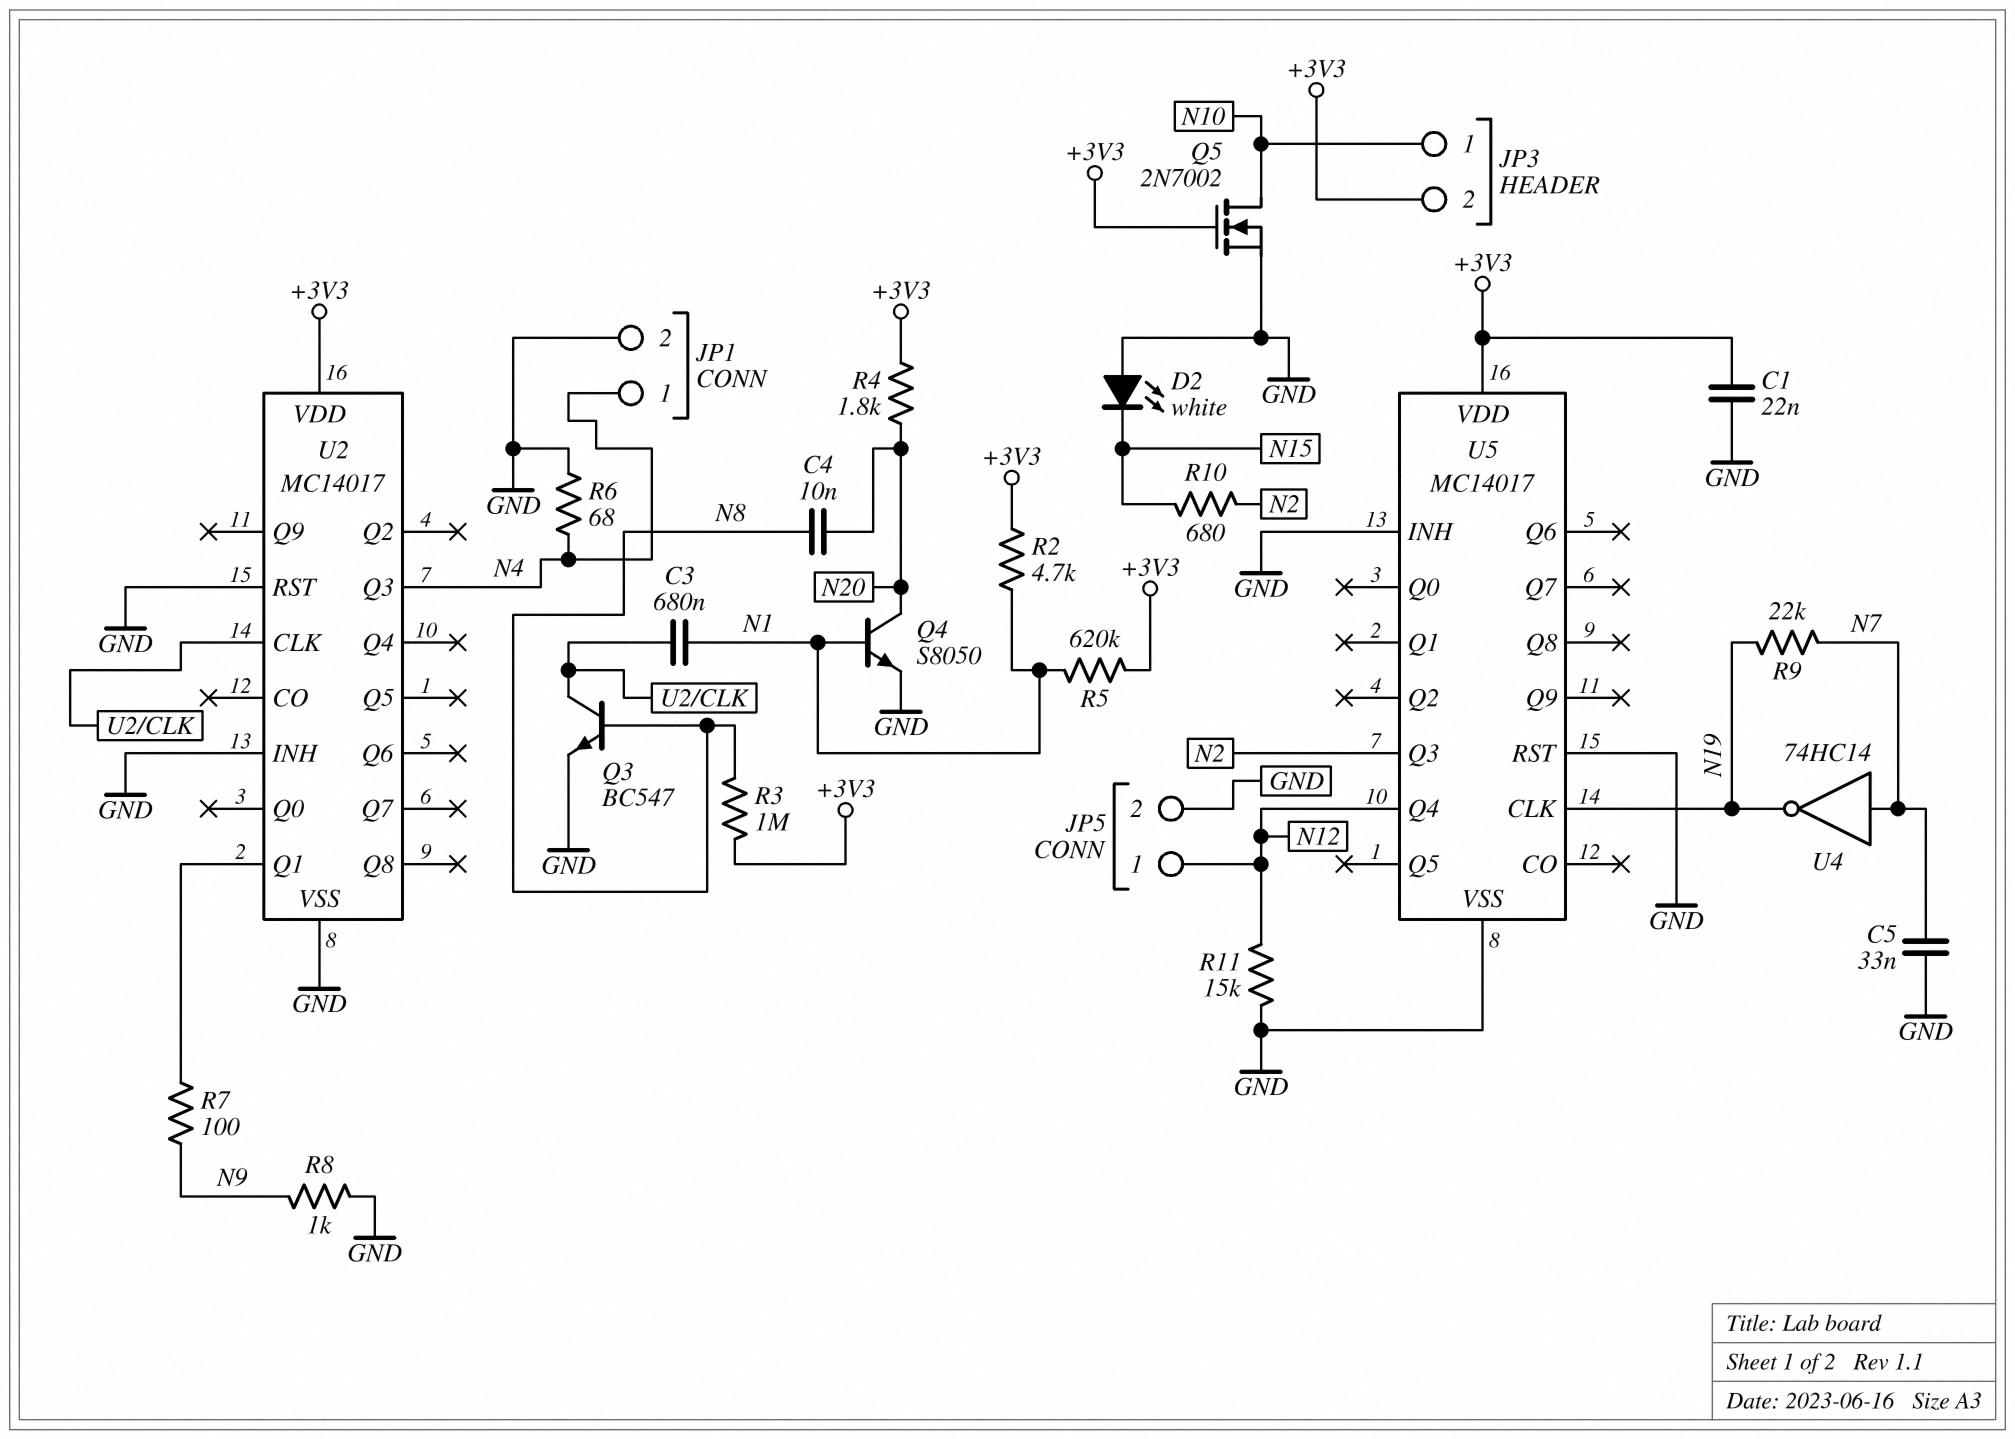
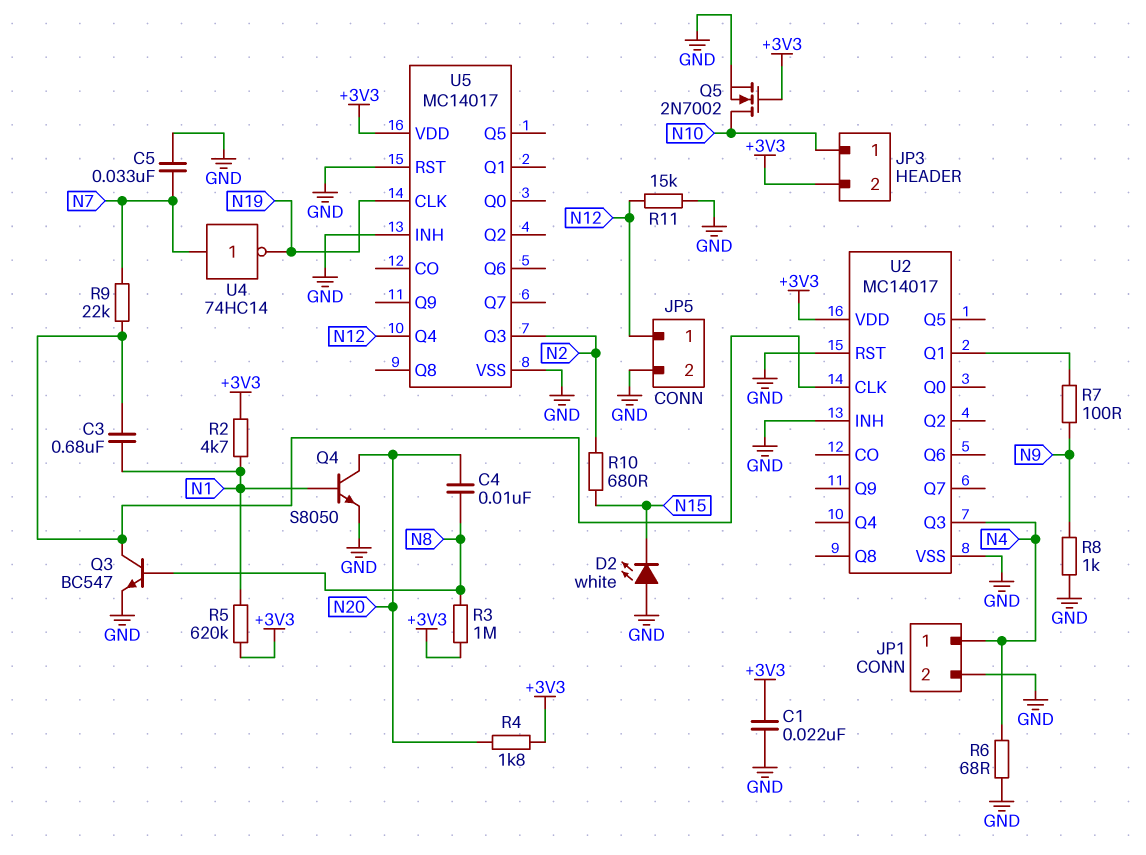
R9: 22k (N7, N19) -> 22k (N7, U2/CLK)

